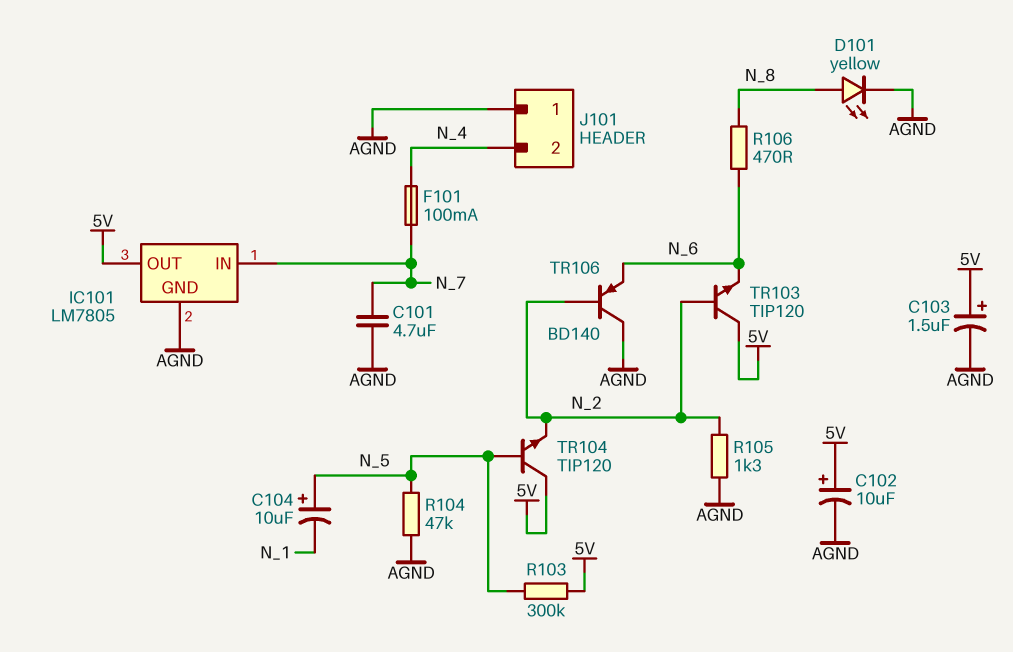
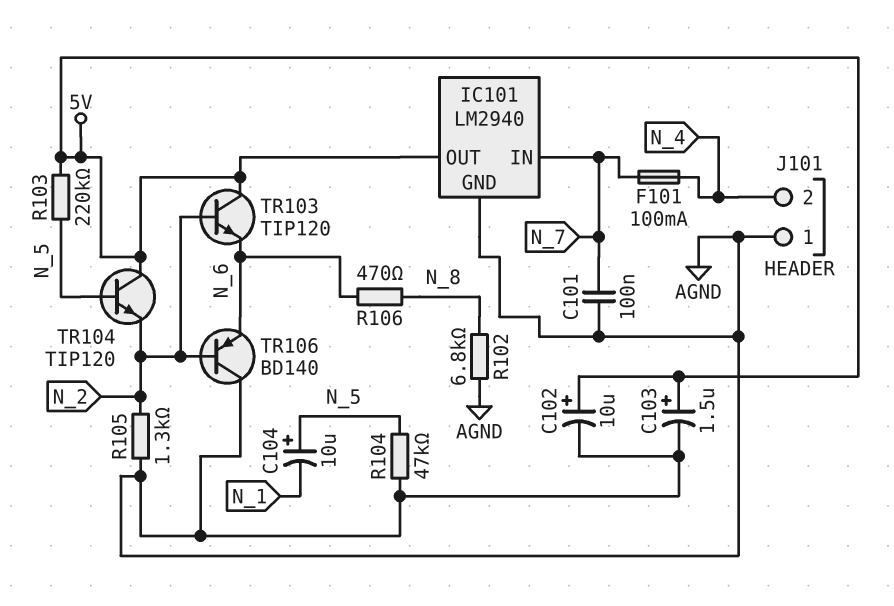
C101: 4.7uF (AGND, N_7) -> 100nF (AGND, N_7)
D101: LED yellow (A N_8, K AGND) -> none
IC101: LM7805 -> LM2940
R102: none -> 6.8k (AGND, N_8)
R103: 300k (5V, N_5) -> 220k (5V, N_5)

